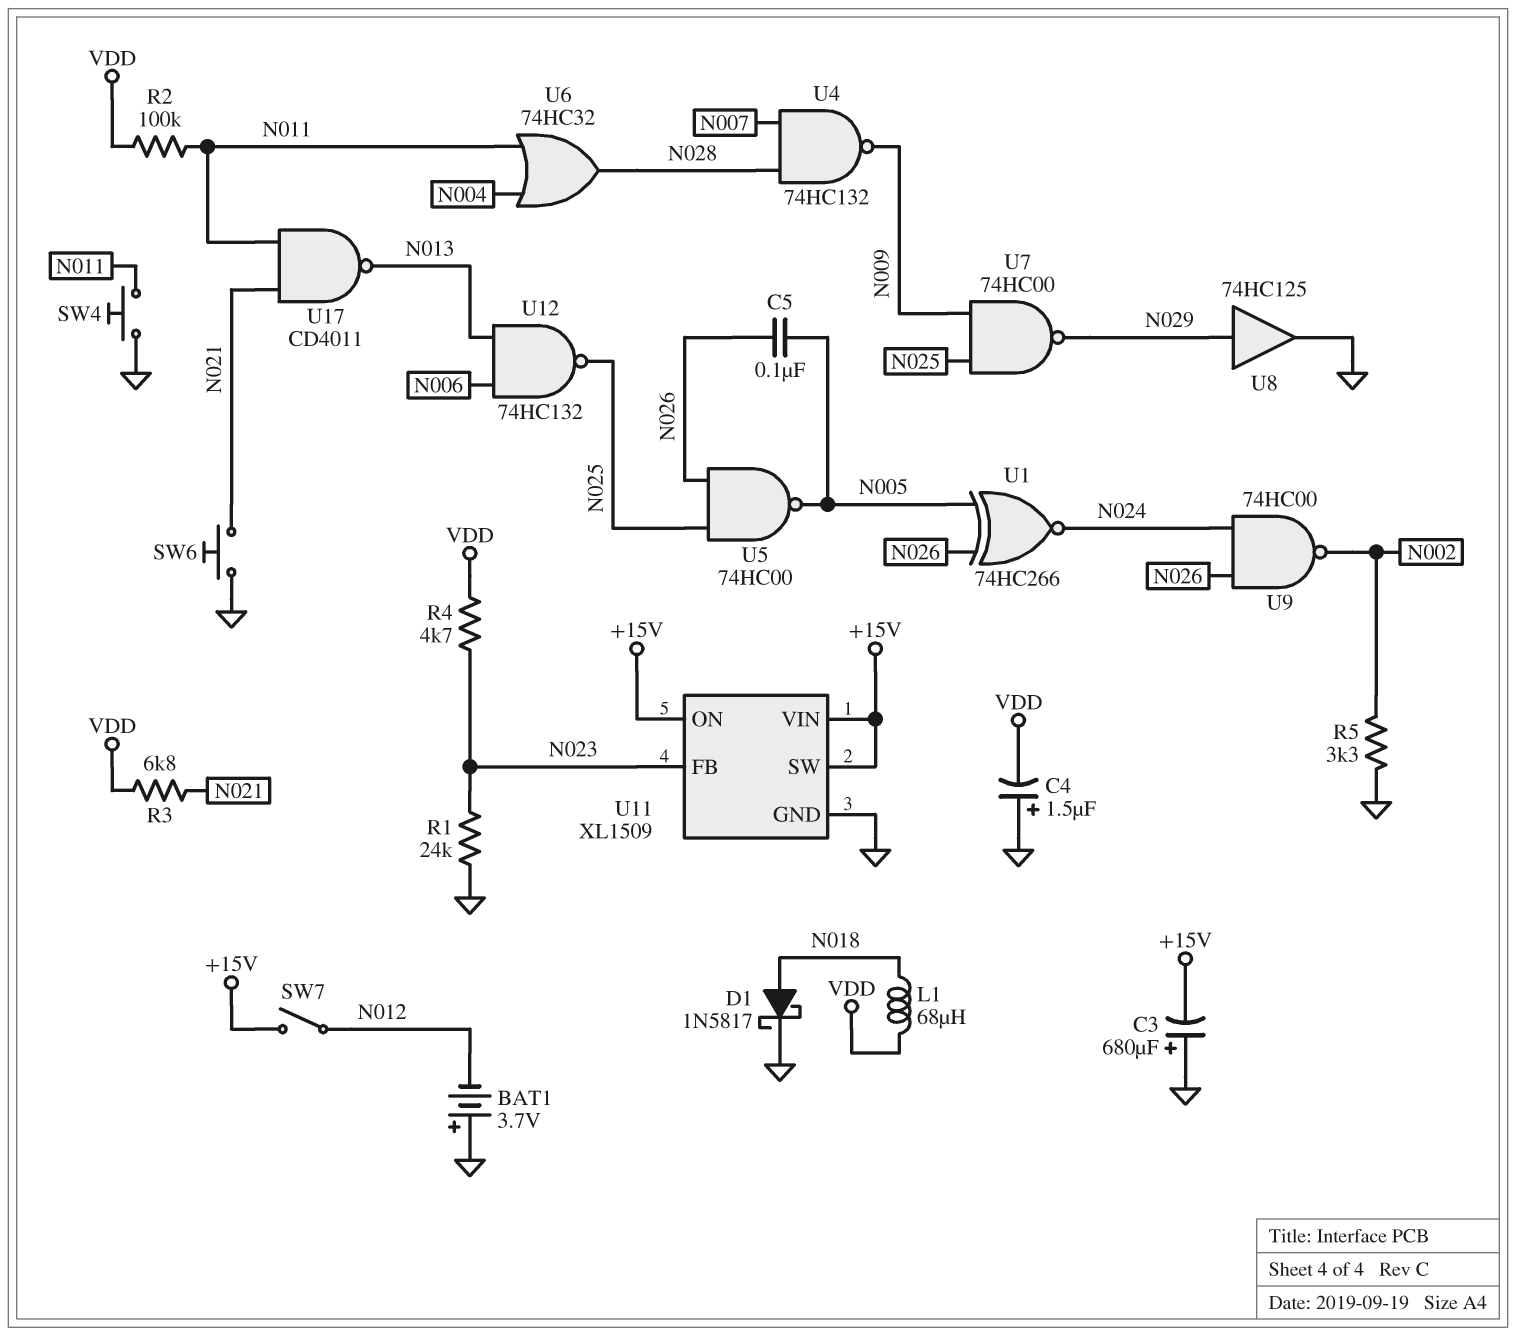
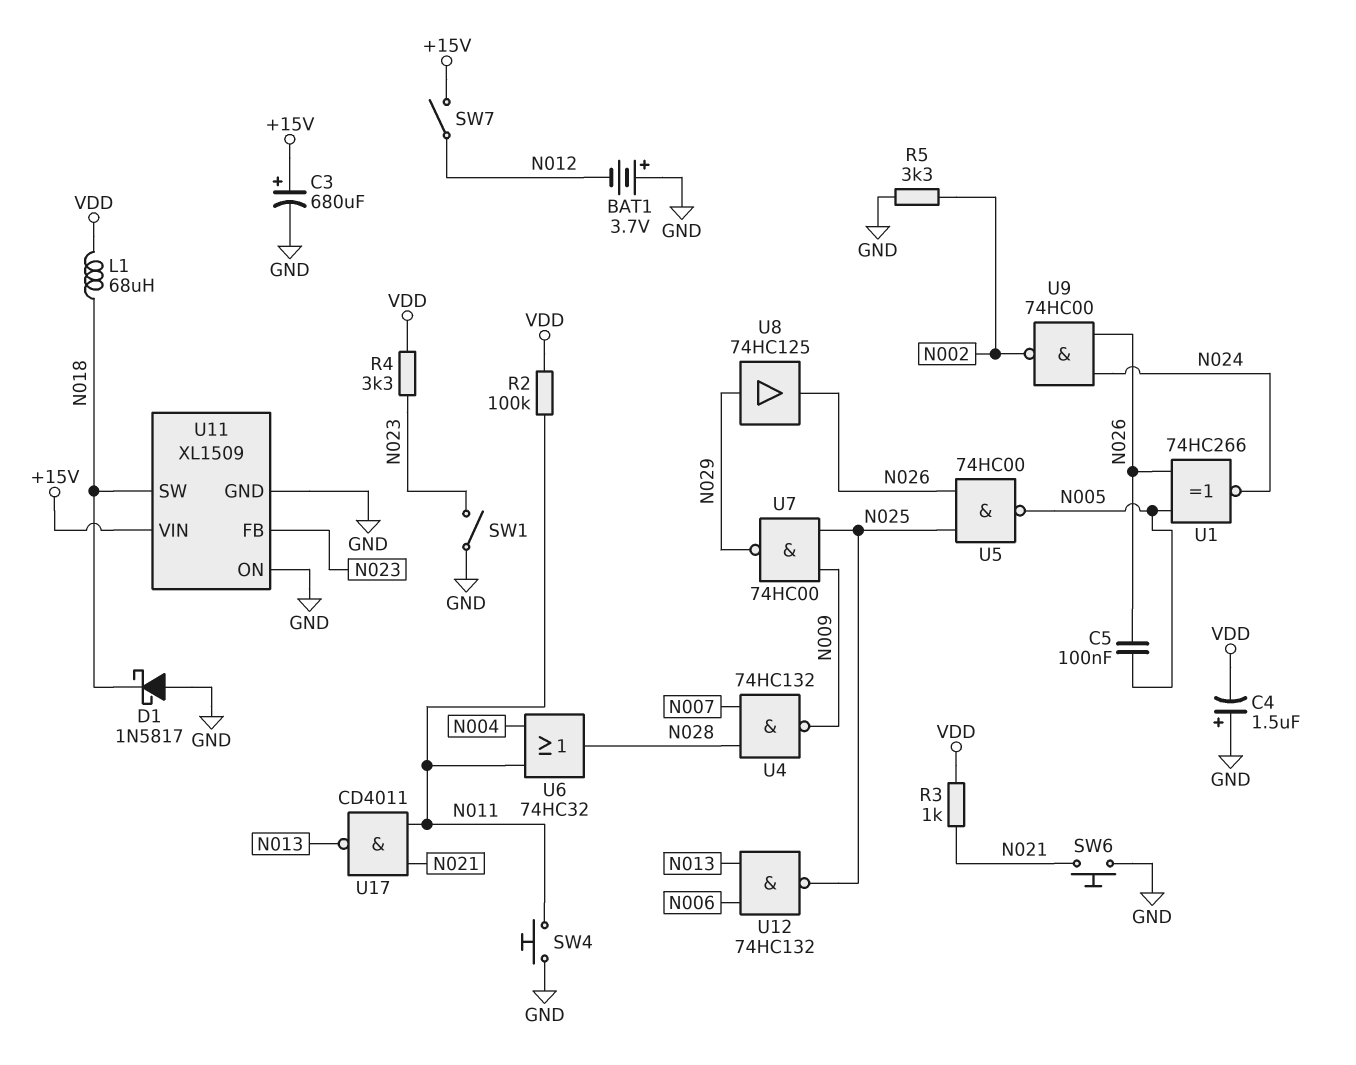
C3: 680uF (plus GND, minus +15V) -> 680uF (plus +15V, minus GND)
D1: schottky 1N5817 (A N018, K GND) -> schottky 1N5817 (A GND, K N018)
R1: 24k (GND, N023) -> none
R3: 6.8k (N021, VDD) -> 1k (N021, VDD)
R4: 4.7k (N023, VDD) -> 3.3k (N023, VDD)
SW1: none -> switch (GND, N023)
U8: buffer 74HC125 (in N029, out GND) -> buffer 74HC125 (in N029, out N026)
U11 pin ON: +15V -> GND
U11 pin SW: +15V -> N018

